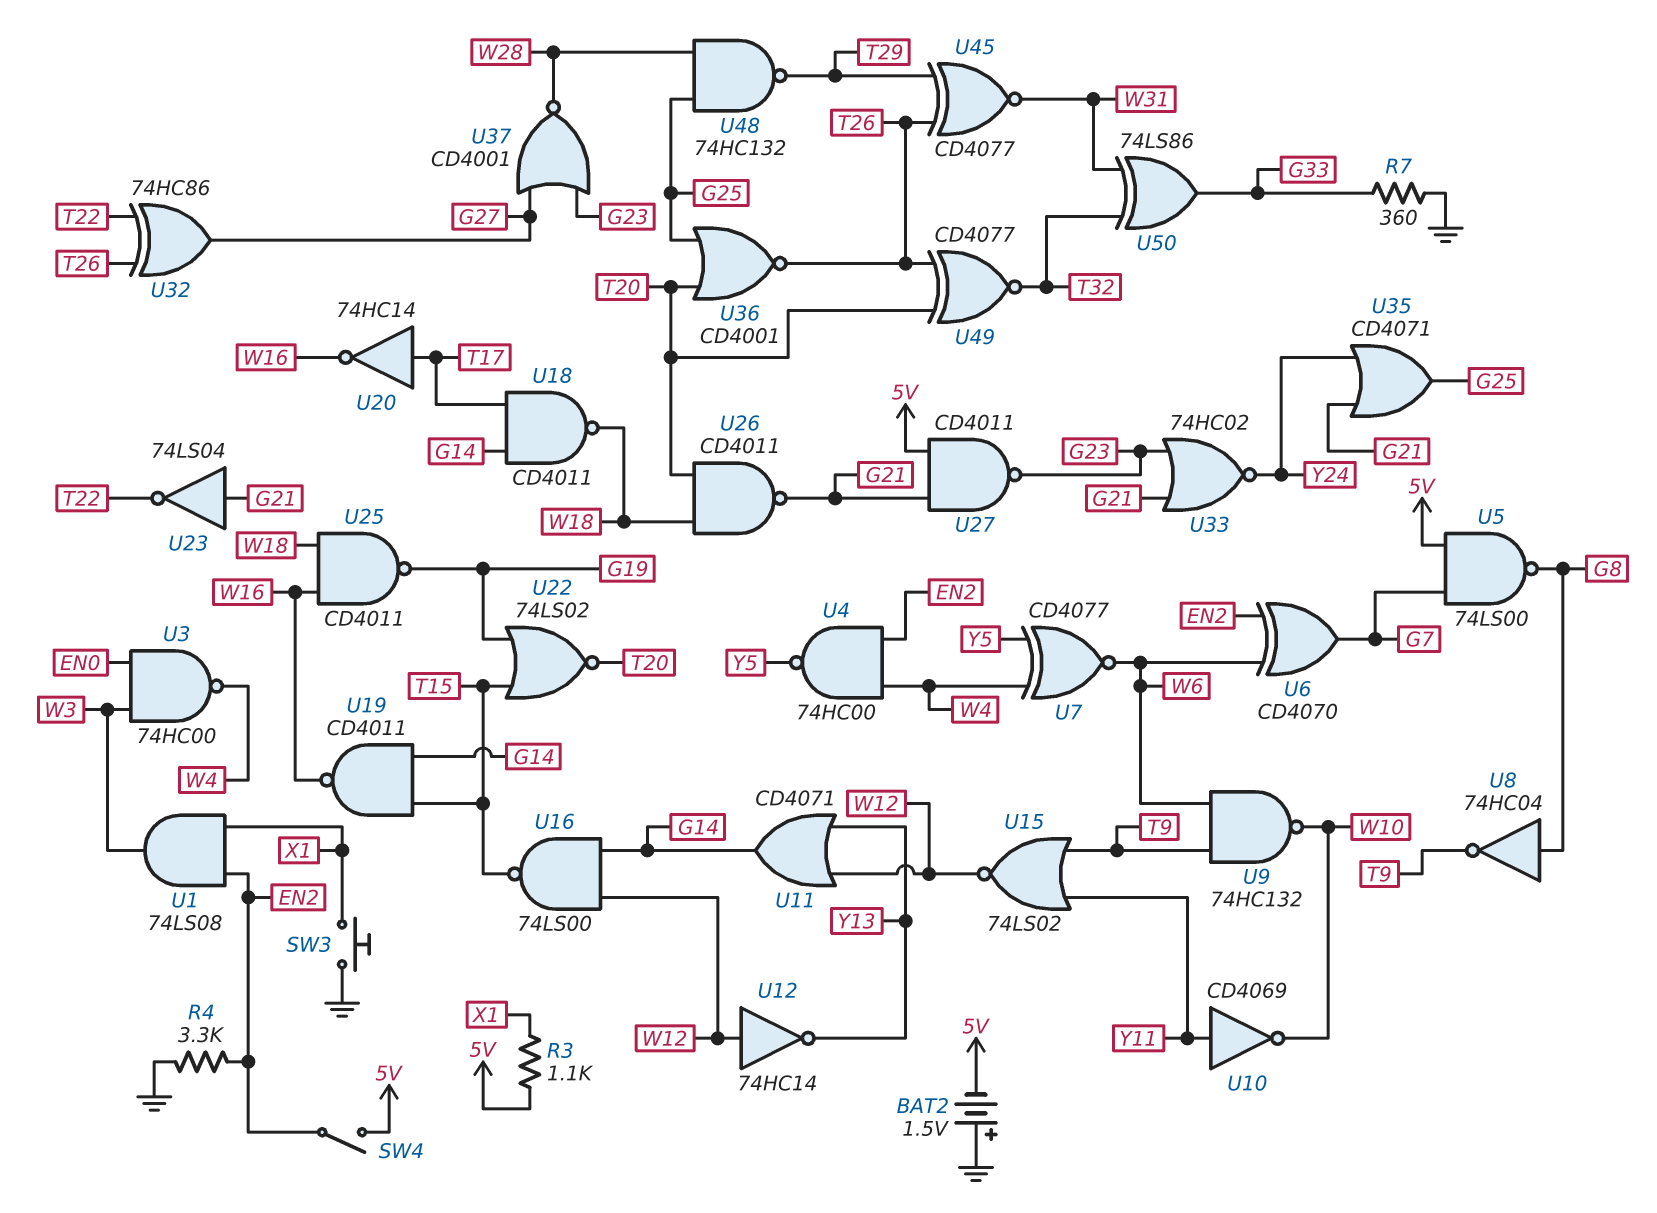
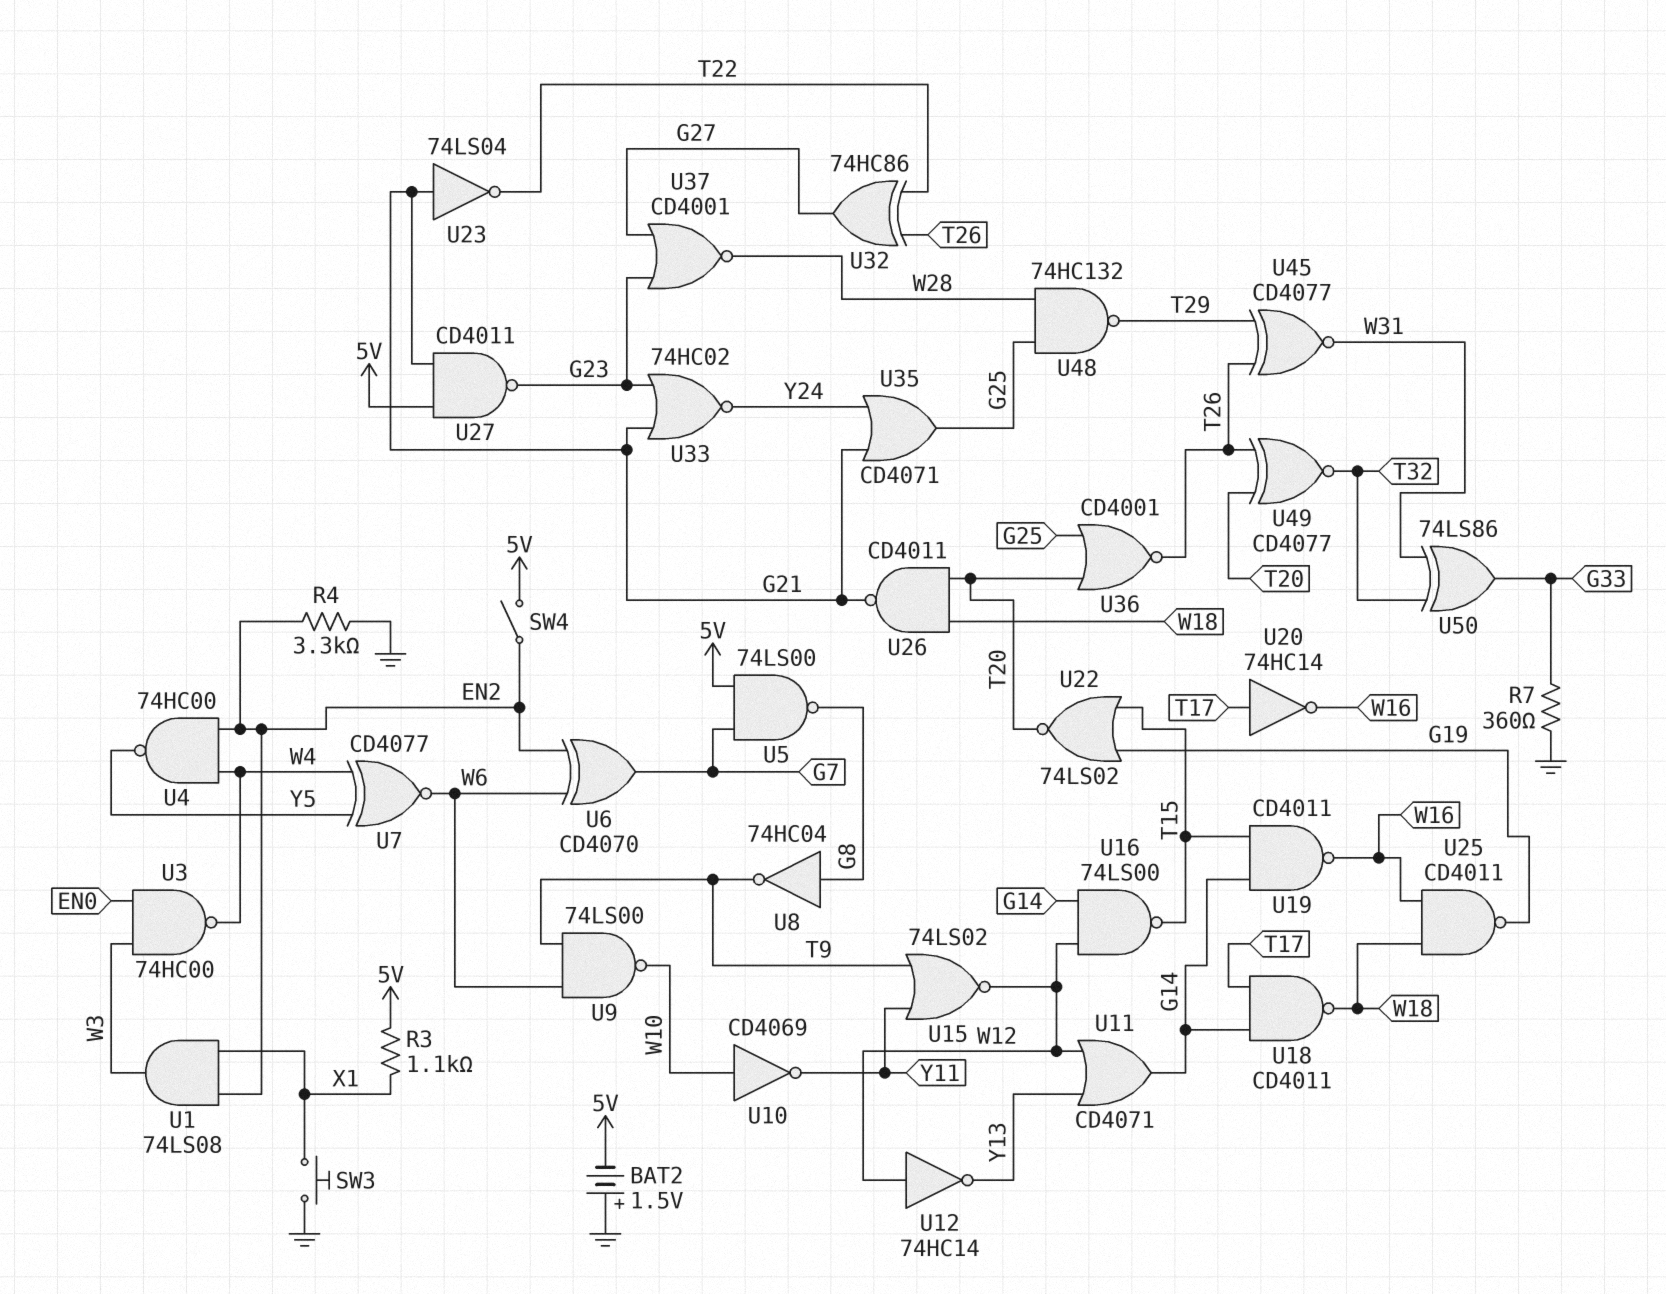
U9: NAND 74HC132 (in T9, in W6, out W10) -> NAND 74LS00 (in T9, in W6, out W10)
U10: NOT CD4069 (in Y11, out W10) -> NOT CD4069 (in W10, out Y11)

